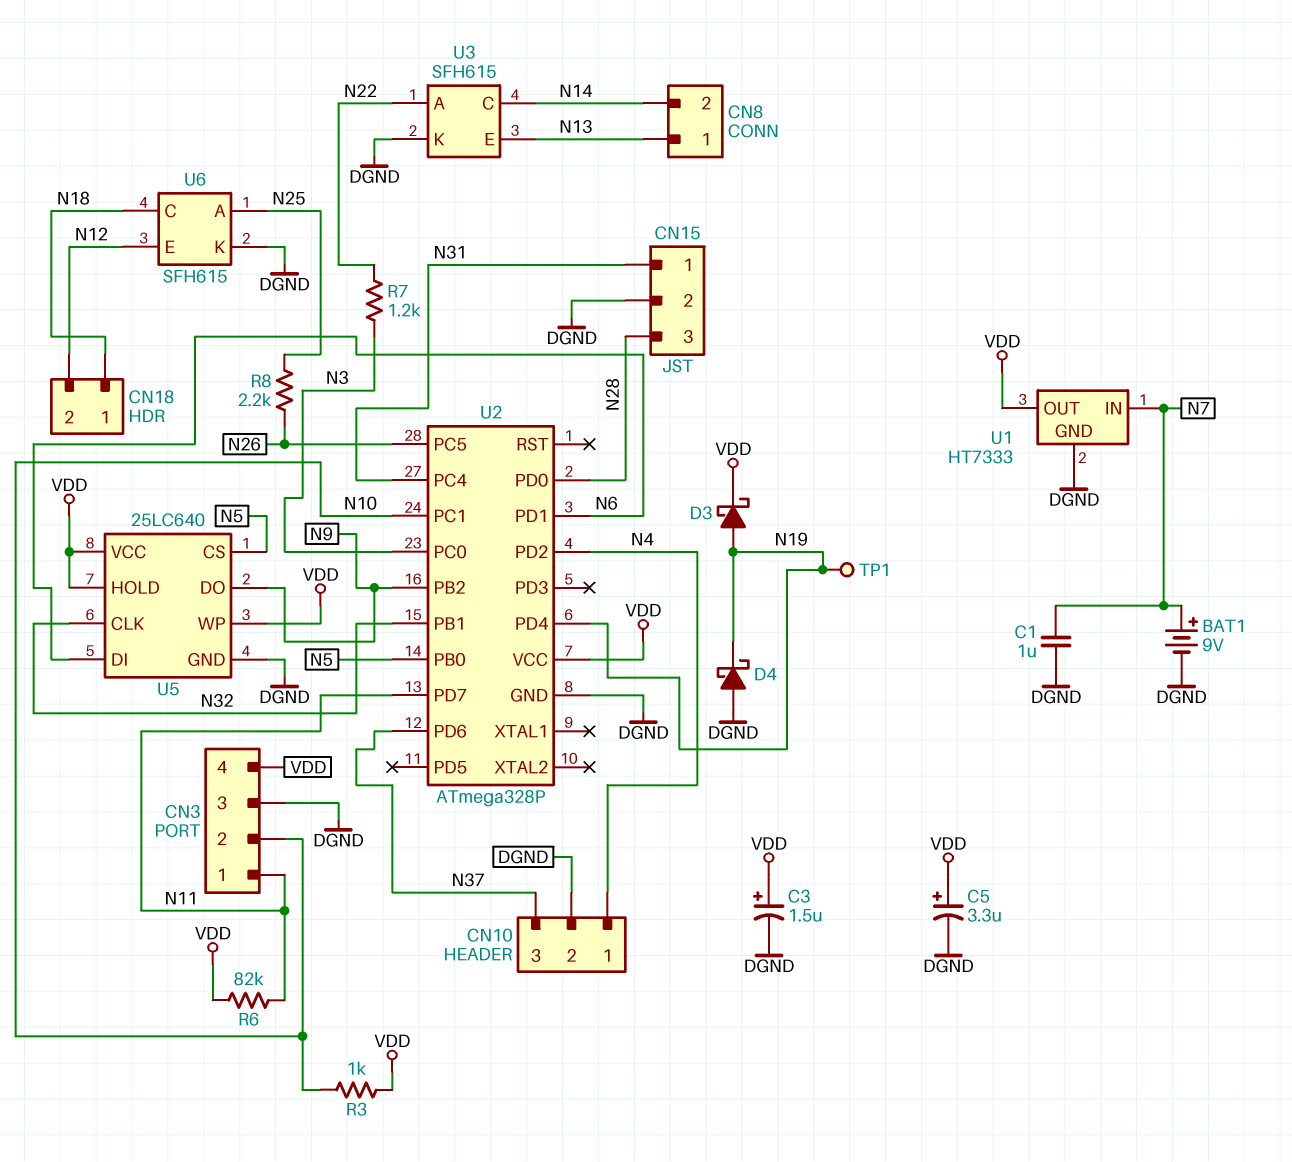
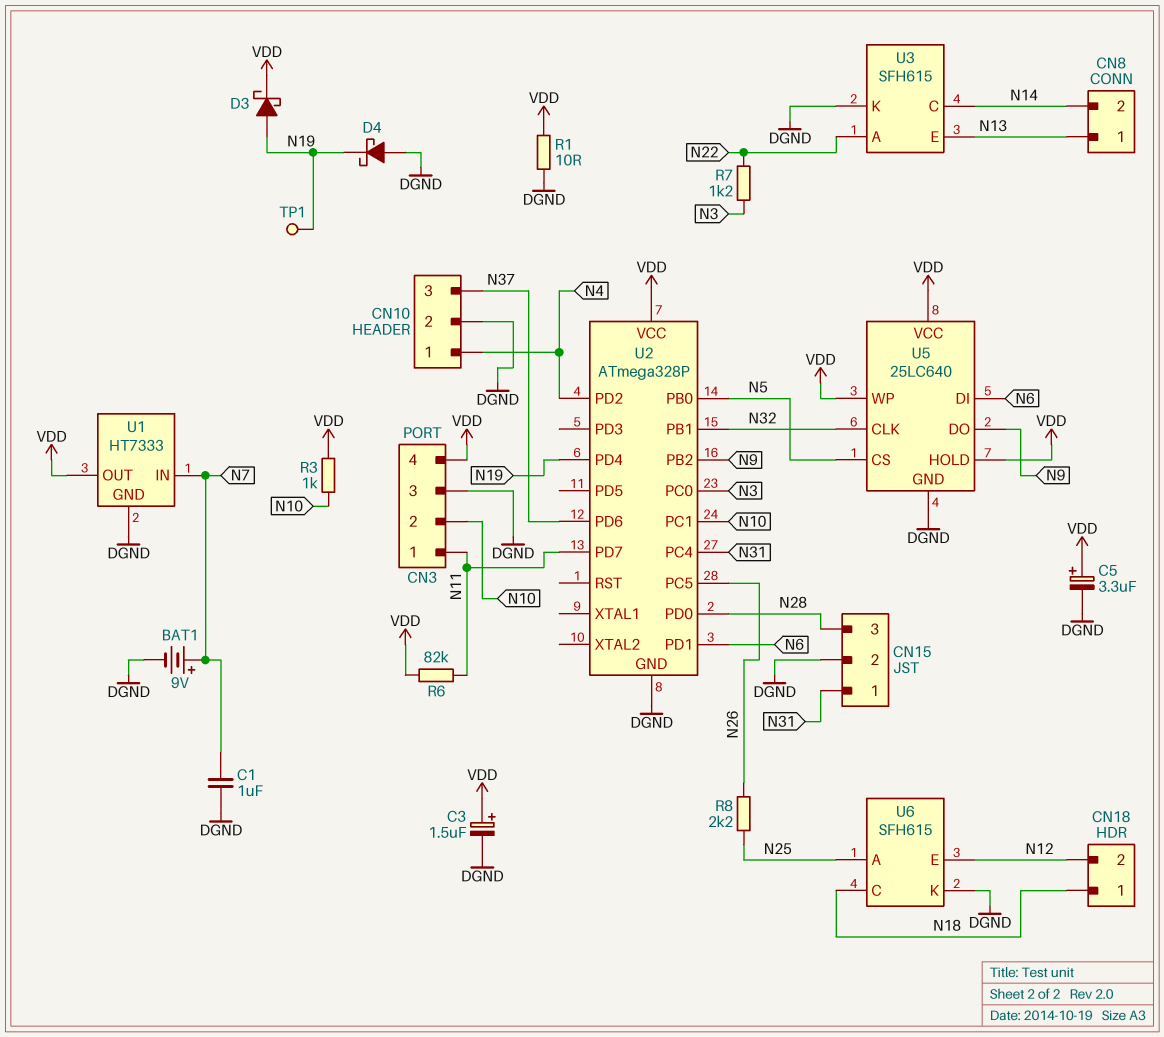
R1: none -> 10 (DGND, VDD)

